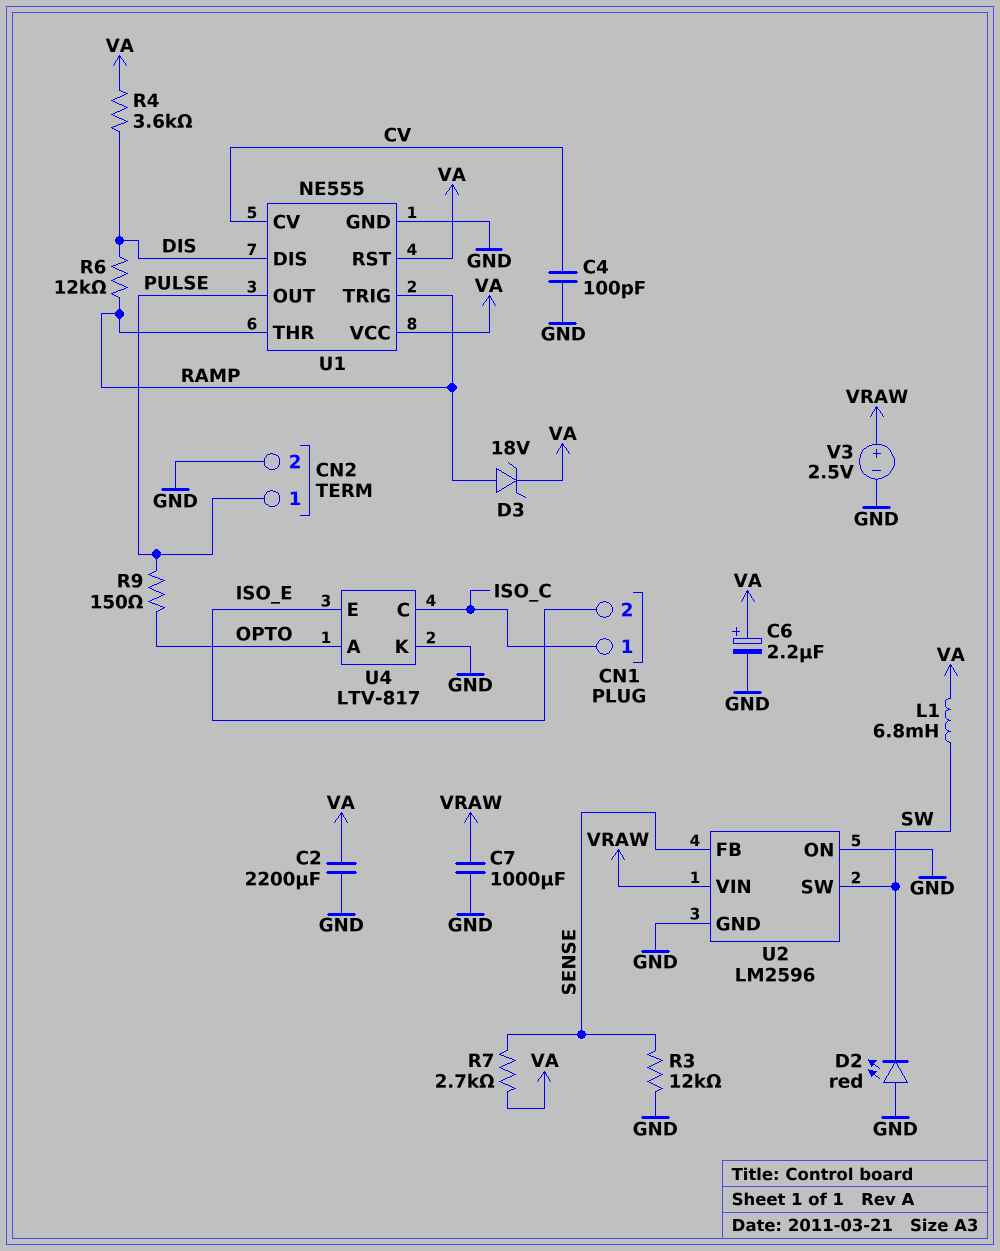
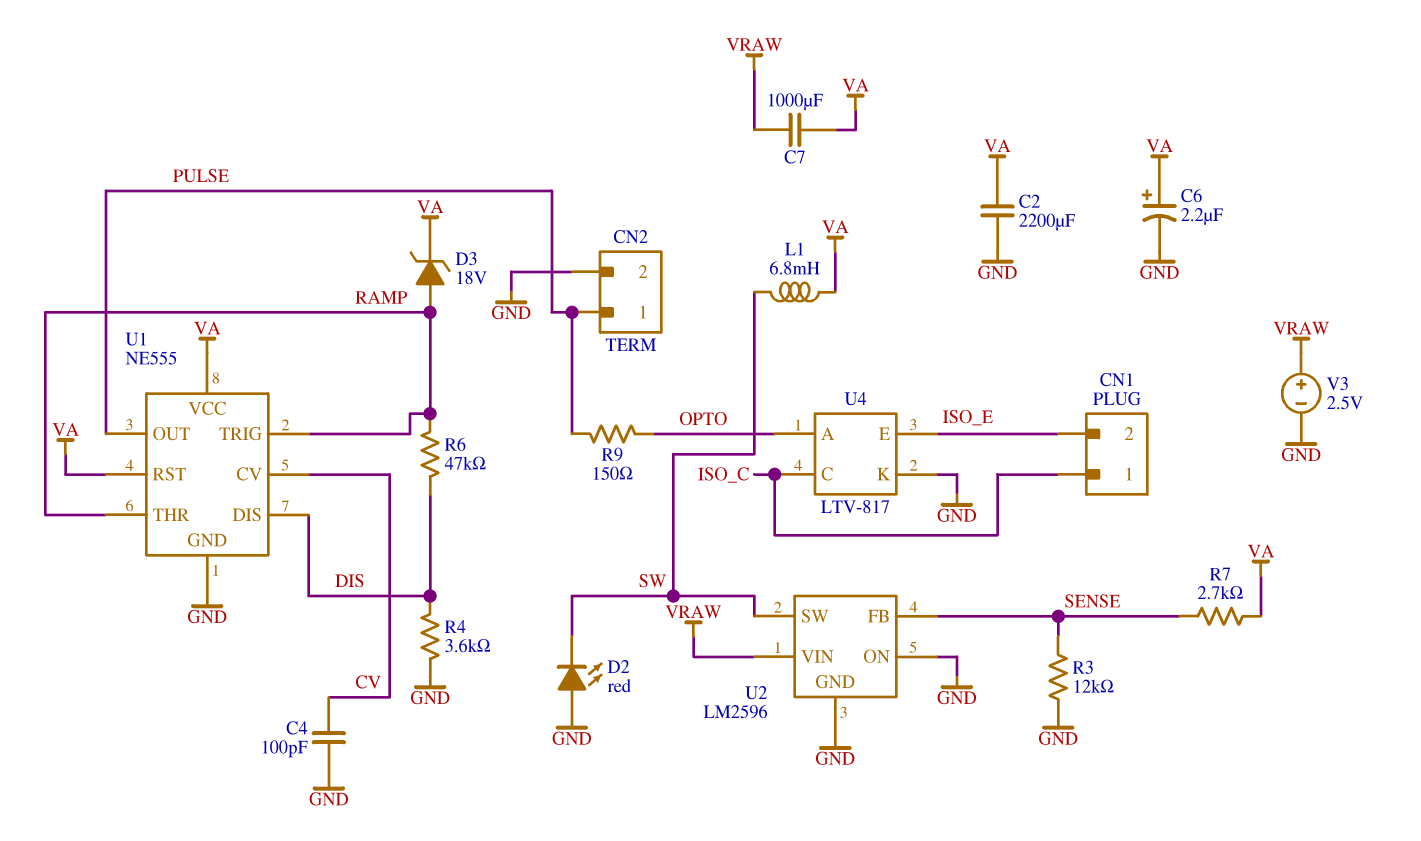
C7: 1000uF (GND, VRAW) -> 1000uF (VA, VRAW)
R4: 3.6k (DIS, VA) -> 3.6k (DIS, GND)
R6: 12k (DIS, RAMP) -> 47k (DIS, RAMP)

